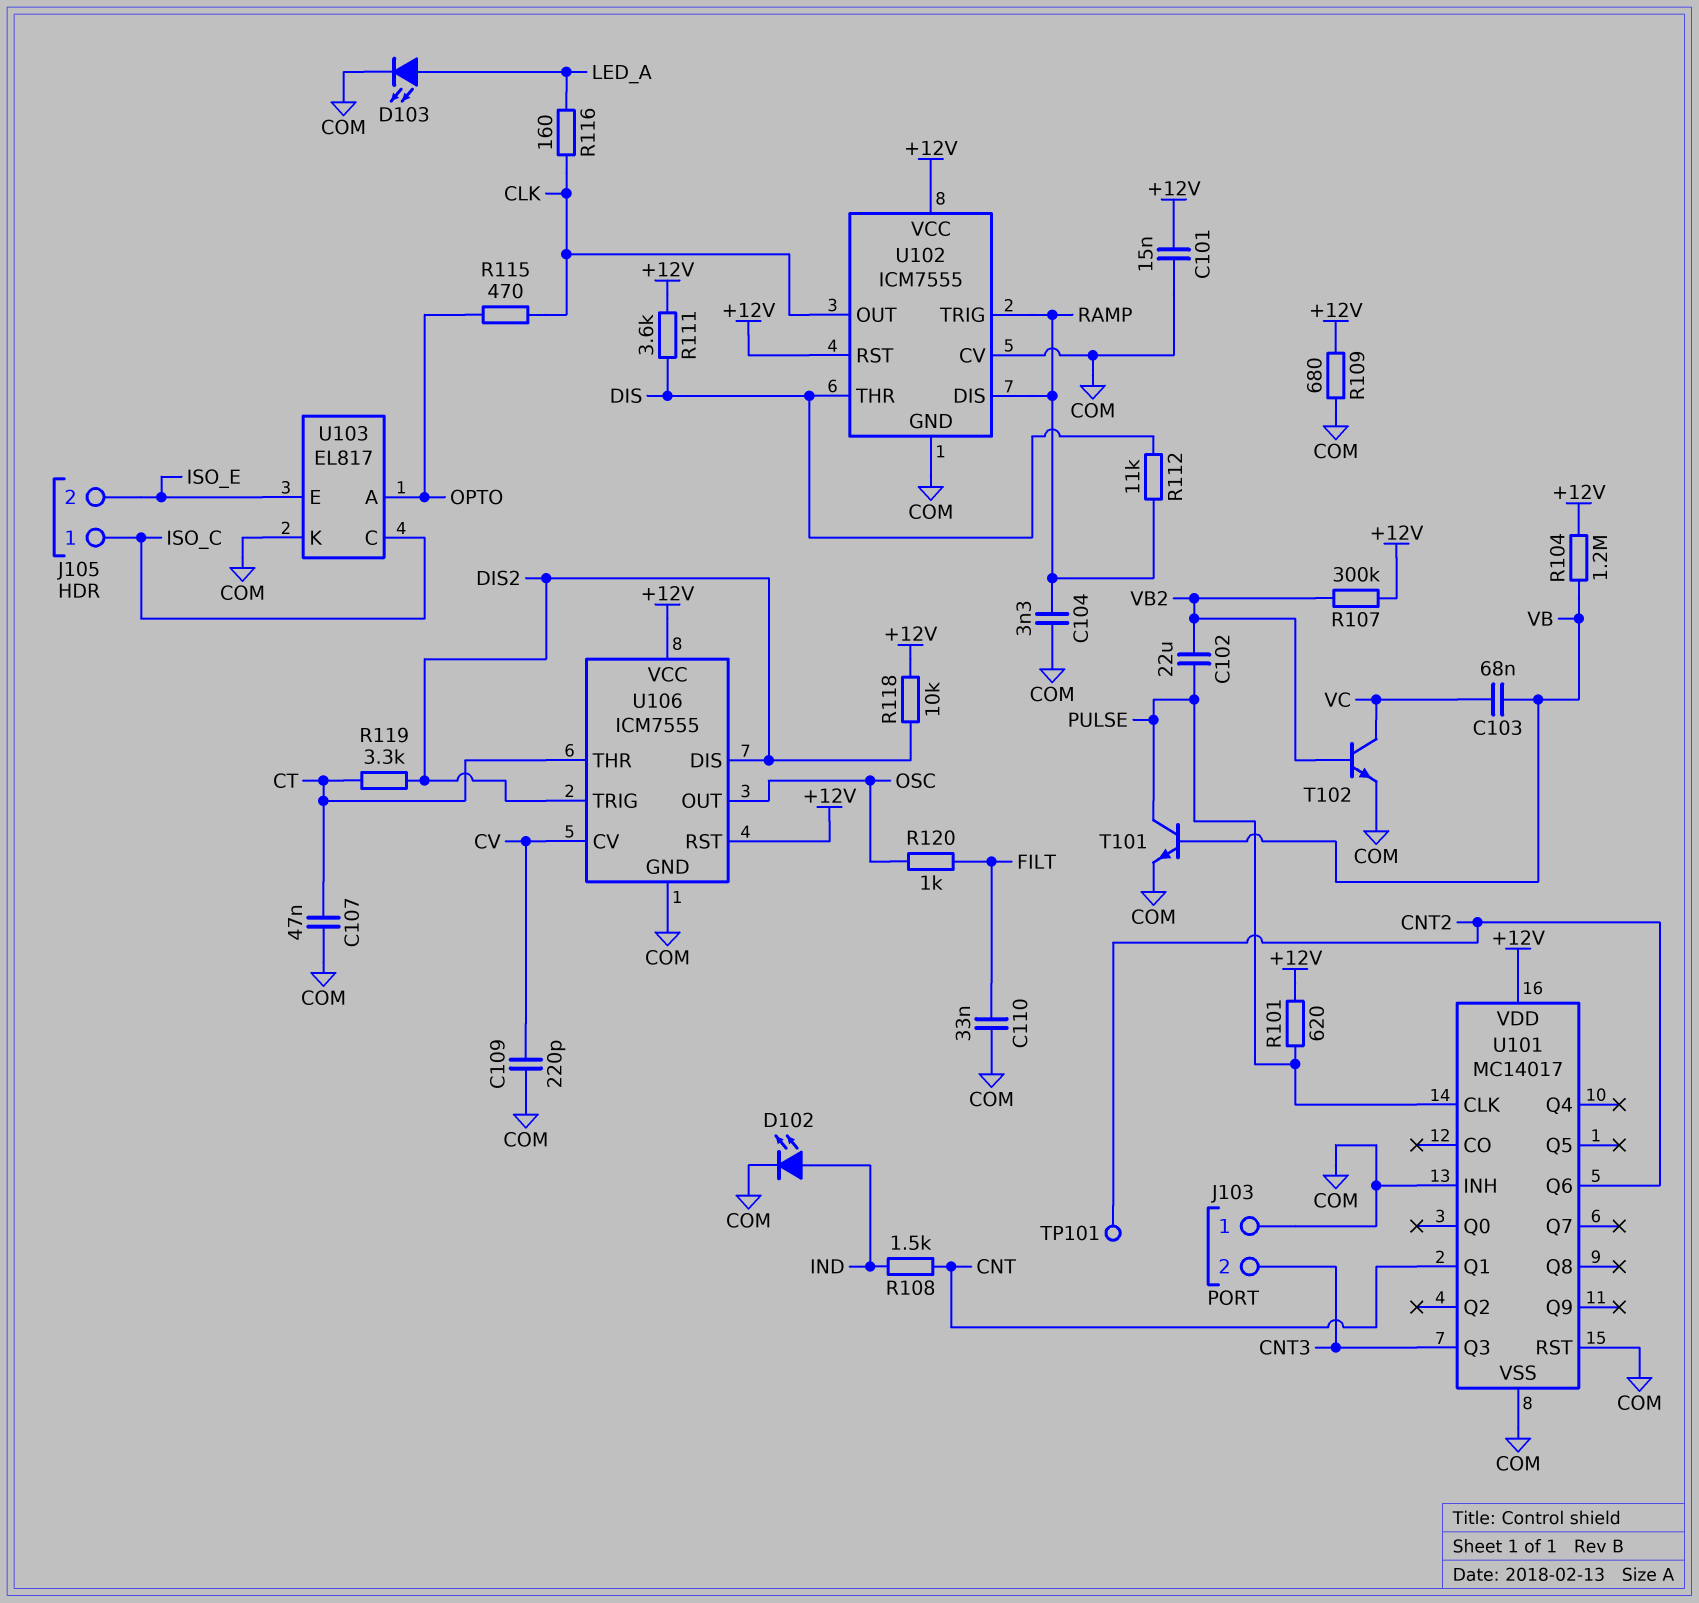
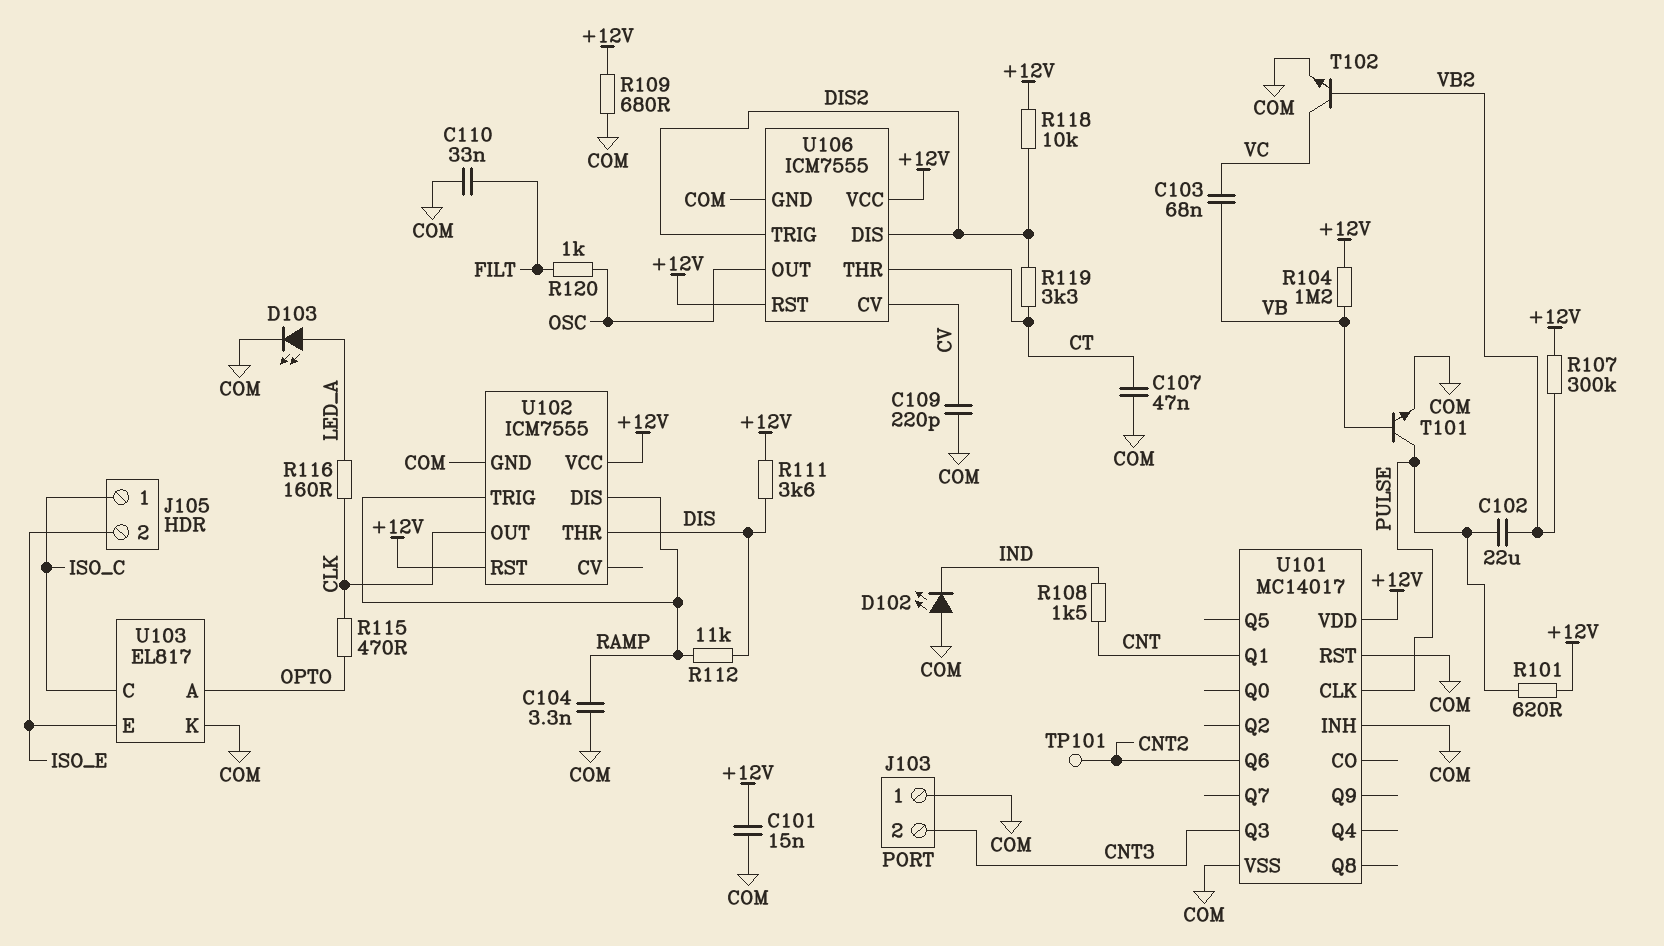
D102: LED (A IND, K COM) -> LED (A COM, K IND)
U102 pin CV: COM -> none

